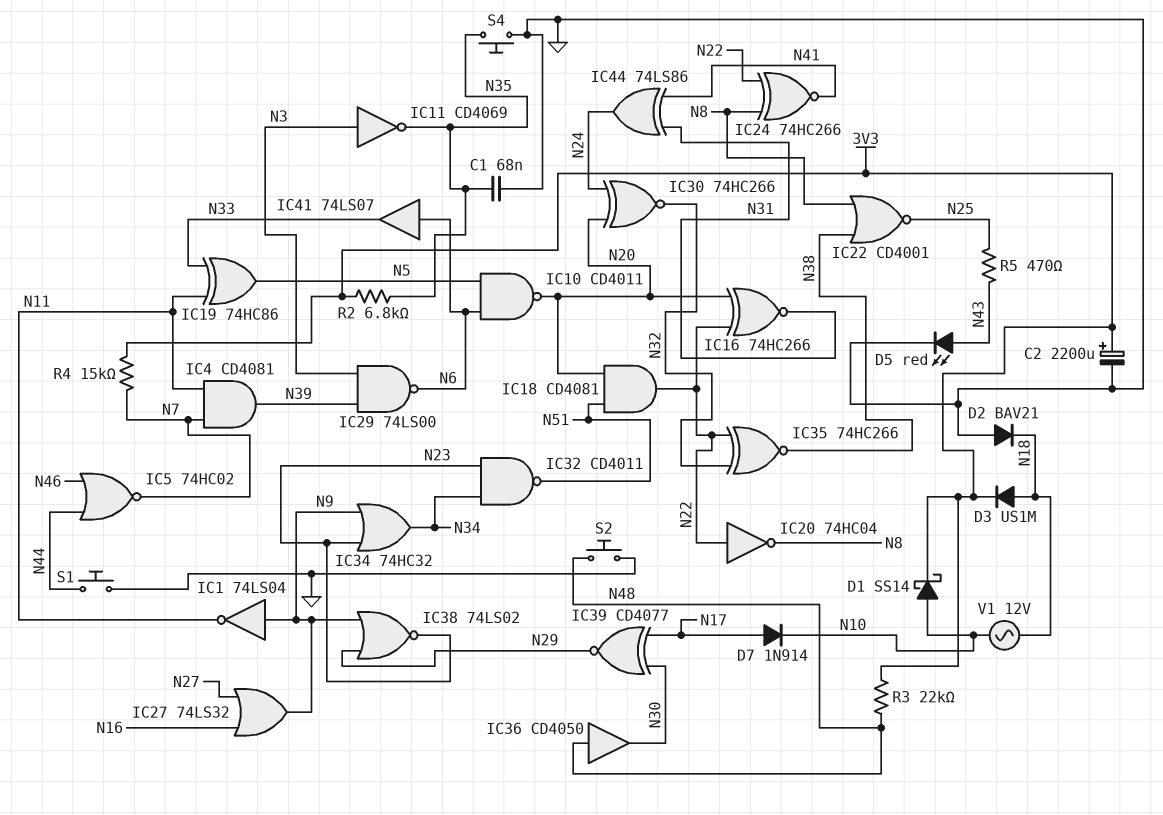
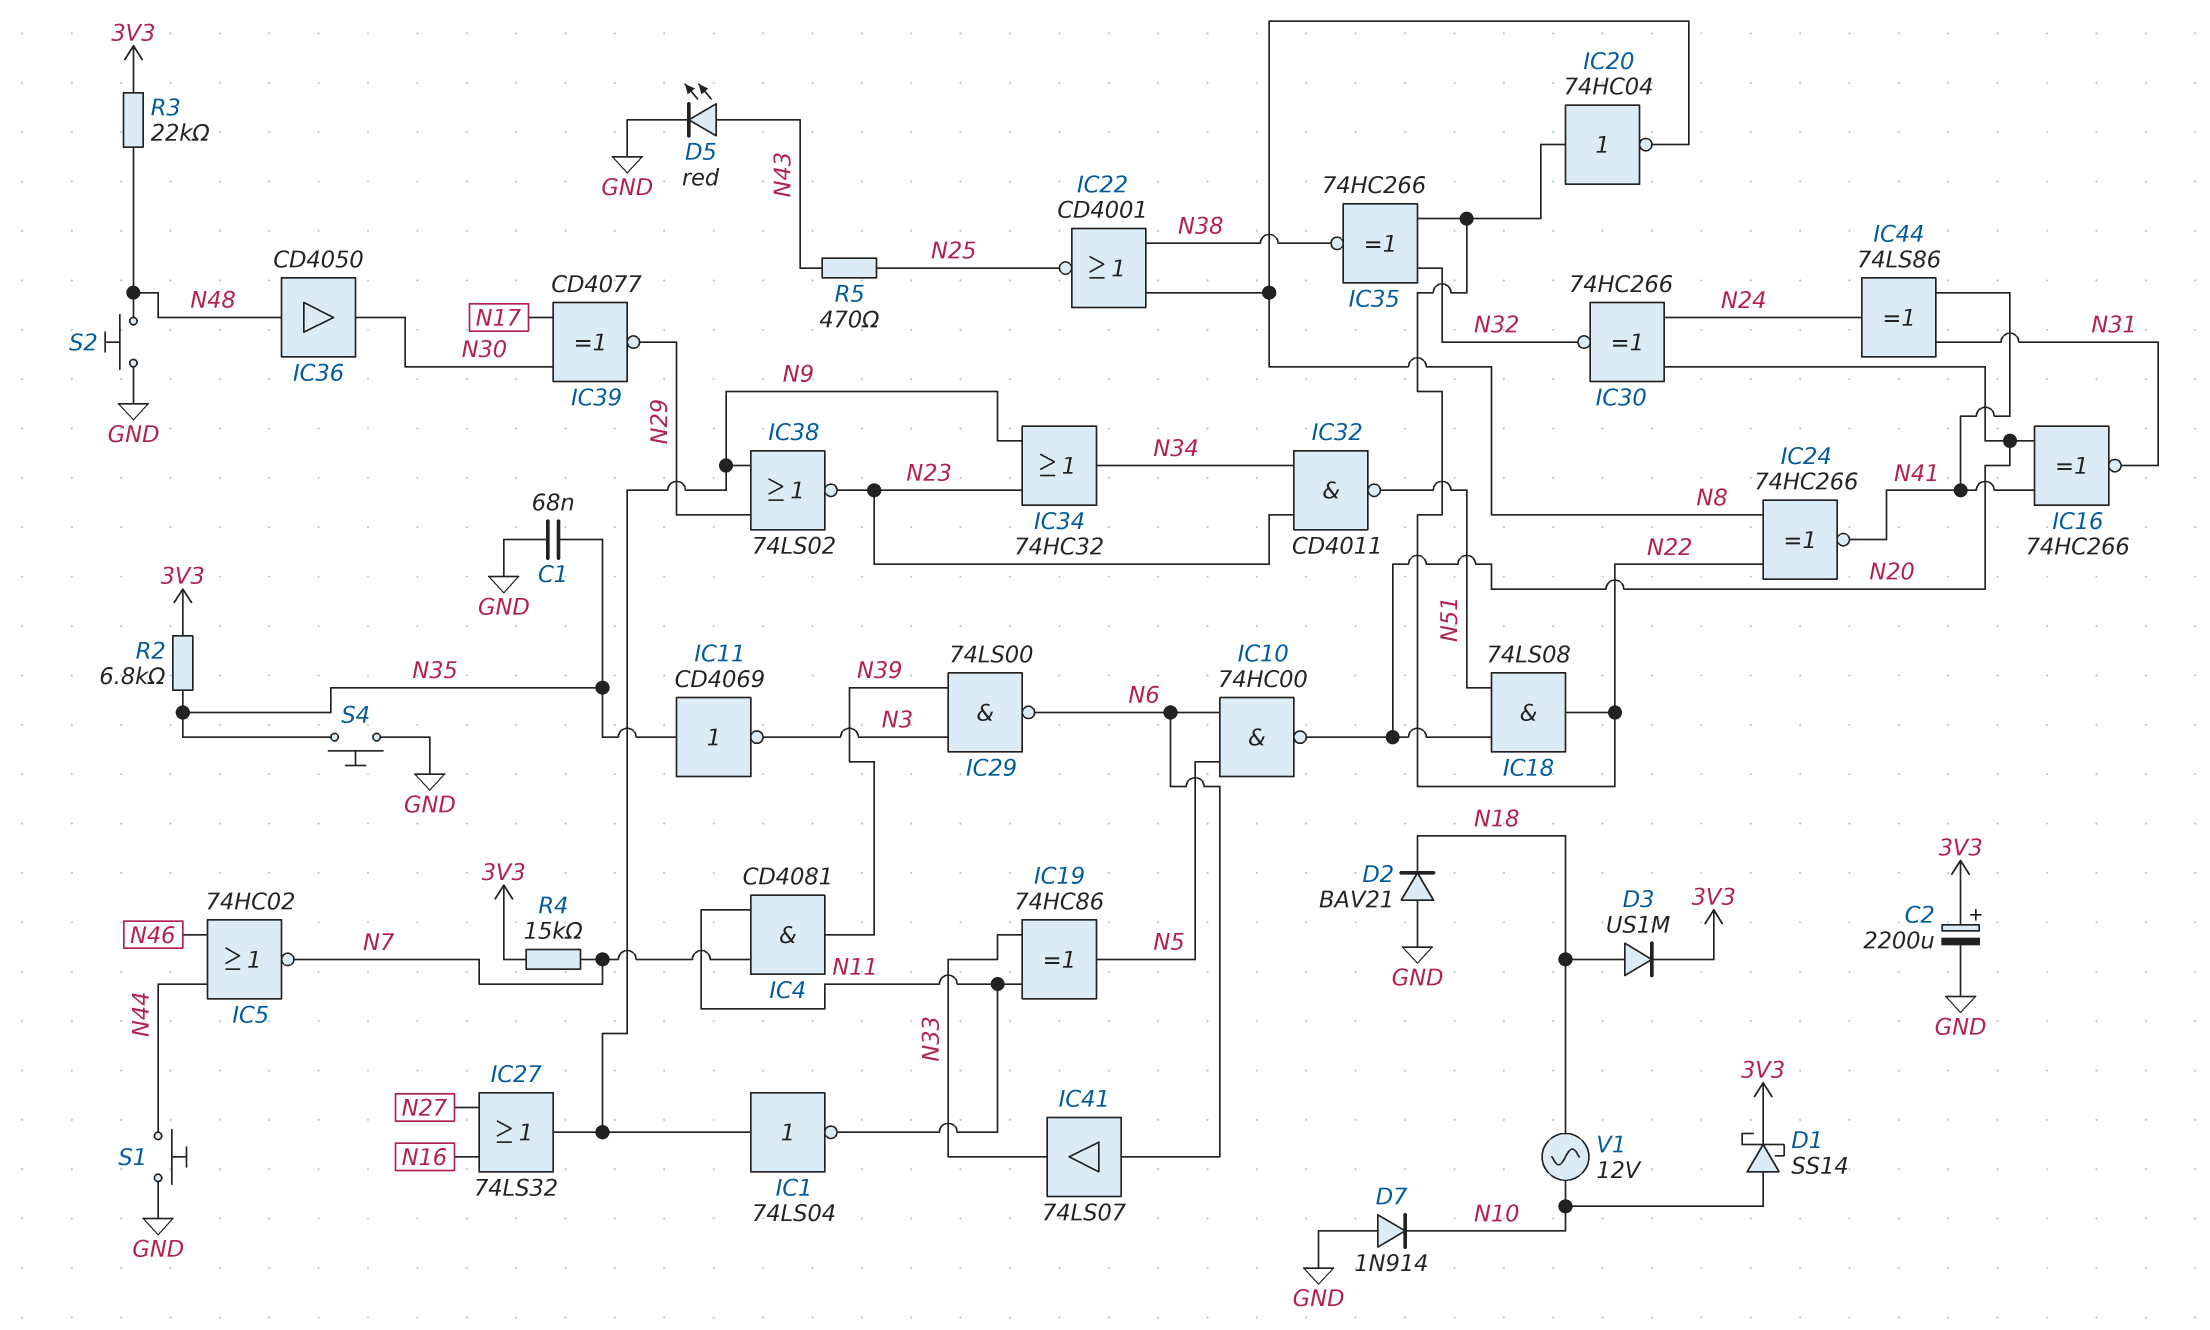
D7: diode 1N914 (A N17, K N10) -> diode 1N914 (A GND, K N10)
IC10: NAND CD4011 (in N5, in N6, out N20) -> NAND 74HC00 (in N5, in N6, out N20)
IC11: NOT CD4069 (in N3, out N35) -> NOT CD4069 (in N35, out N3)
IC16: XNOR 74HC266 (in N20, in N22, out N31) -> XNOR 74HC266 (in N20, in N41, out N31)
IC18: AND CD4081 (in N20, in N51, out N22) -> AND 74LS08 (in N20, in N51, out N22)

